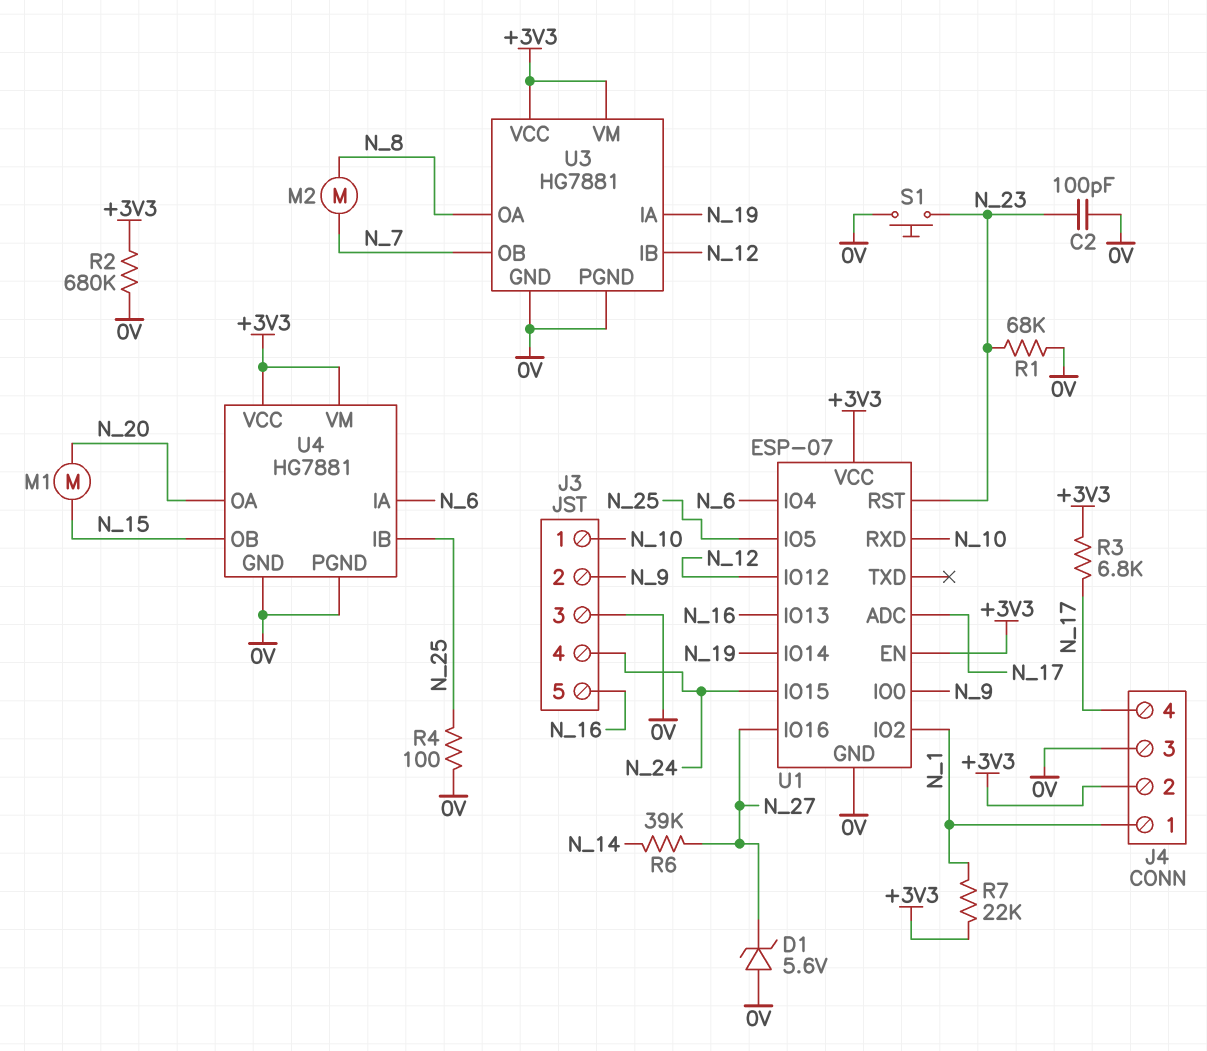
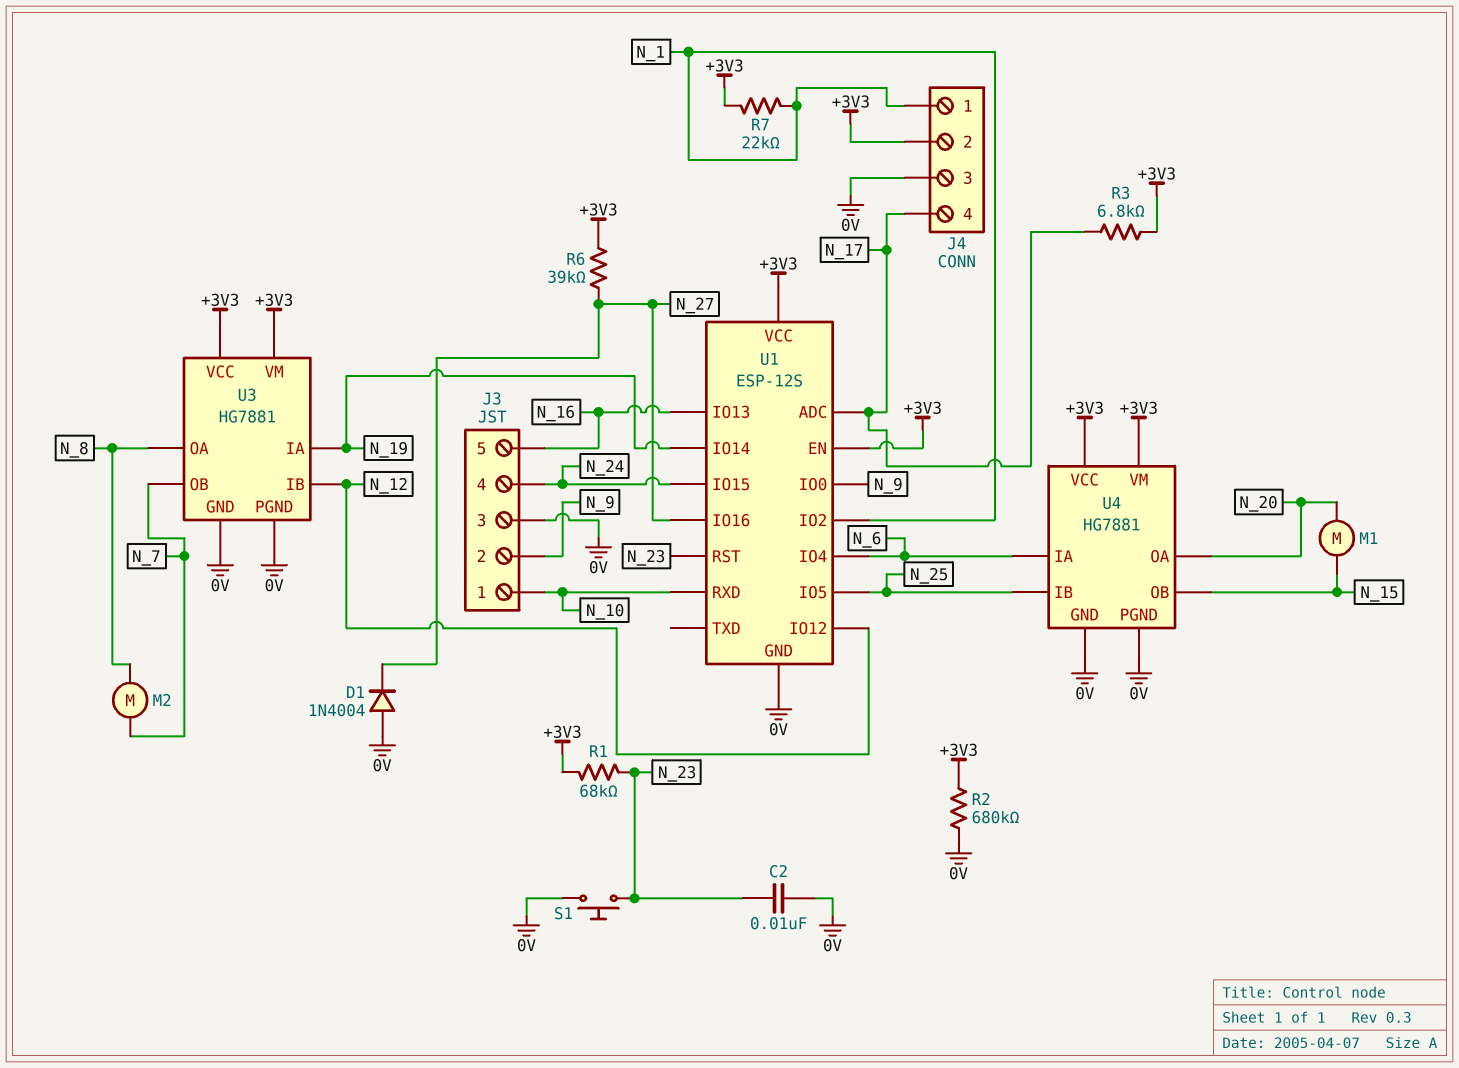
C2: 100pF (0V, N_23) -> 10nF (0V, N_23)
D1: zener 5.6V (A 0V, K N_27) -> diode 1N4004 (A 0V, K N_27)
R1: 68k (0V, N_23) -> 68k (+3V3, N_23)
R4: 100 (0V, N_25) -> none
R6: 39k (N_14, N_27) -> 39k (+3V3, N_27)
U1: ESP-07 -> ESP-12S

